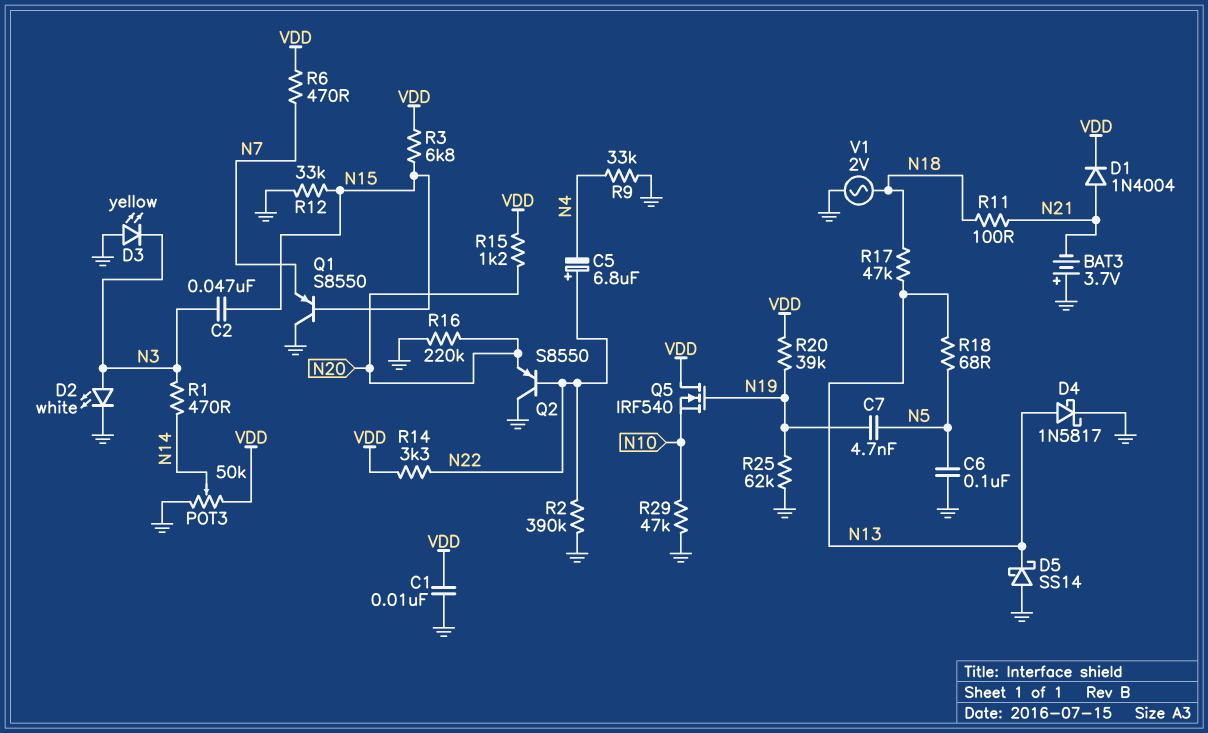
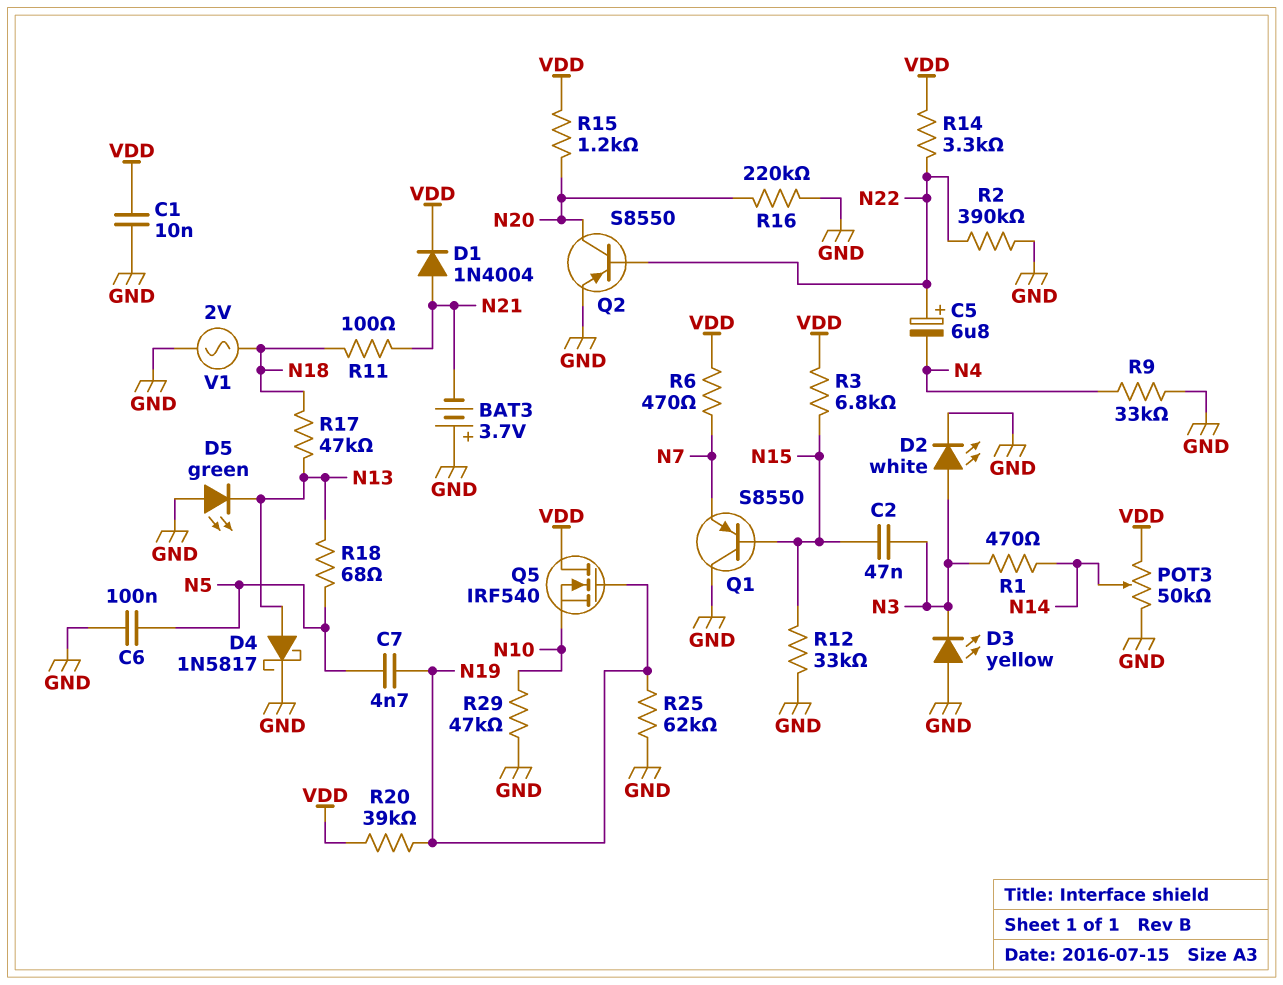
D5: schottky SS14 (A GND, K N13) -> LED green (A GND, K N13)
Q2: PNP S8550 (B N22, C GND, E N20) -> PNP S8550 (B N22, C N20, E GND)

